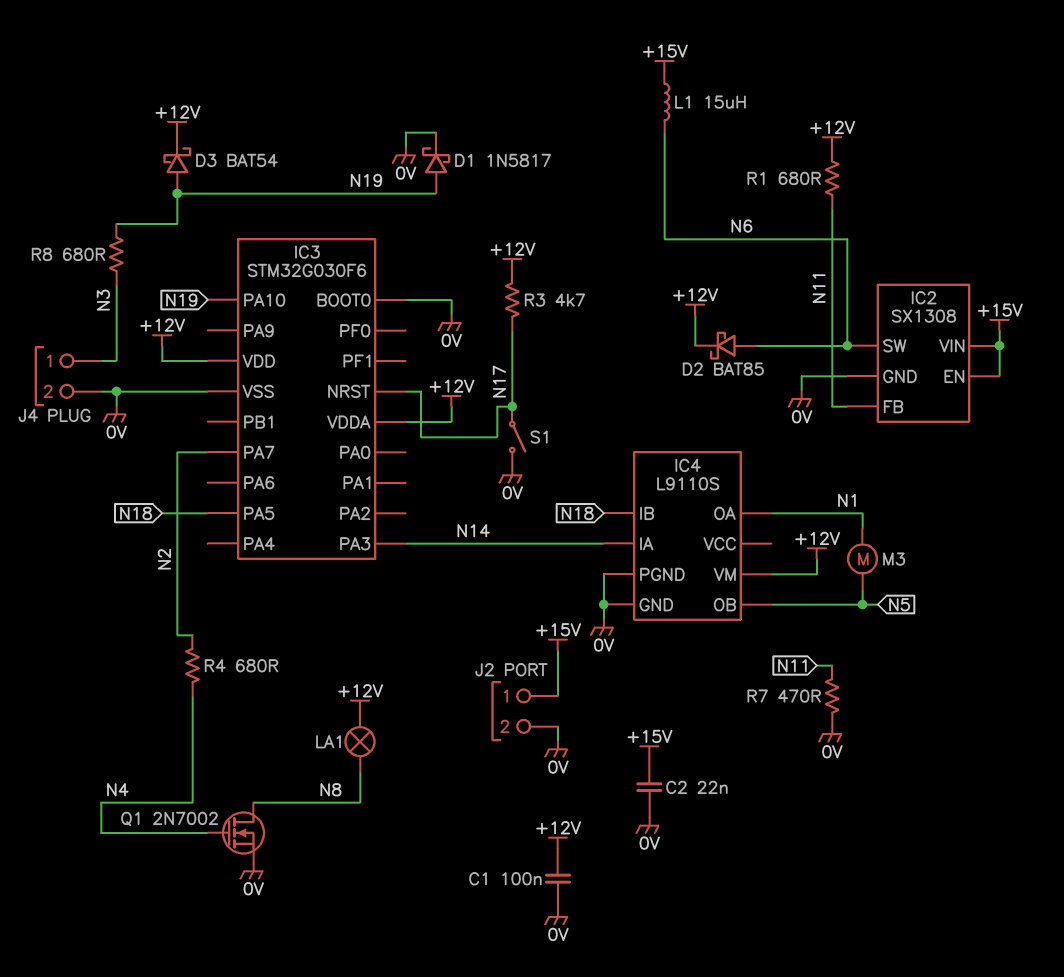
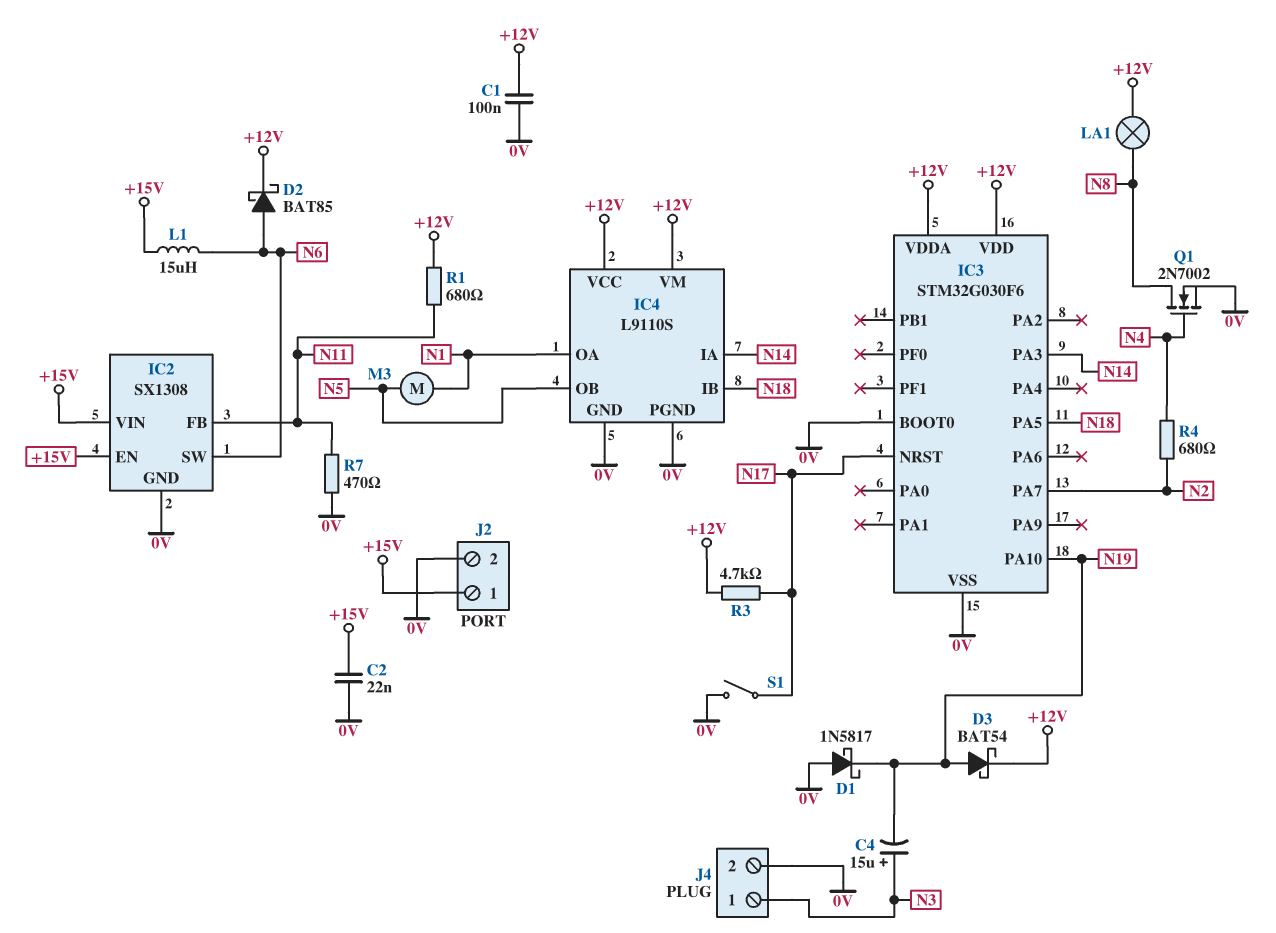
C4: none -> 15uF (plus N3, minus N19)
D1: schottky 1N5817 (A N19, K 0V) -> schottky 1N5817 (A 0V, K N19)
IC4 pin VCC: none -> +12V
R8: 680 (N3, N19) -> none

